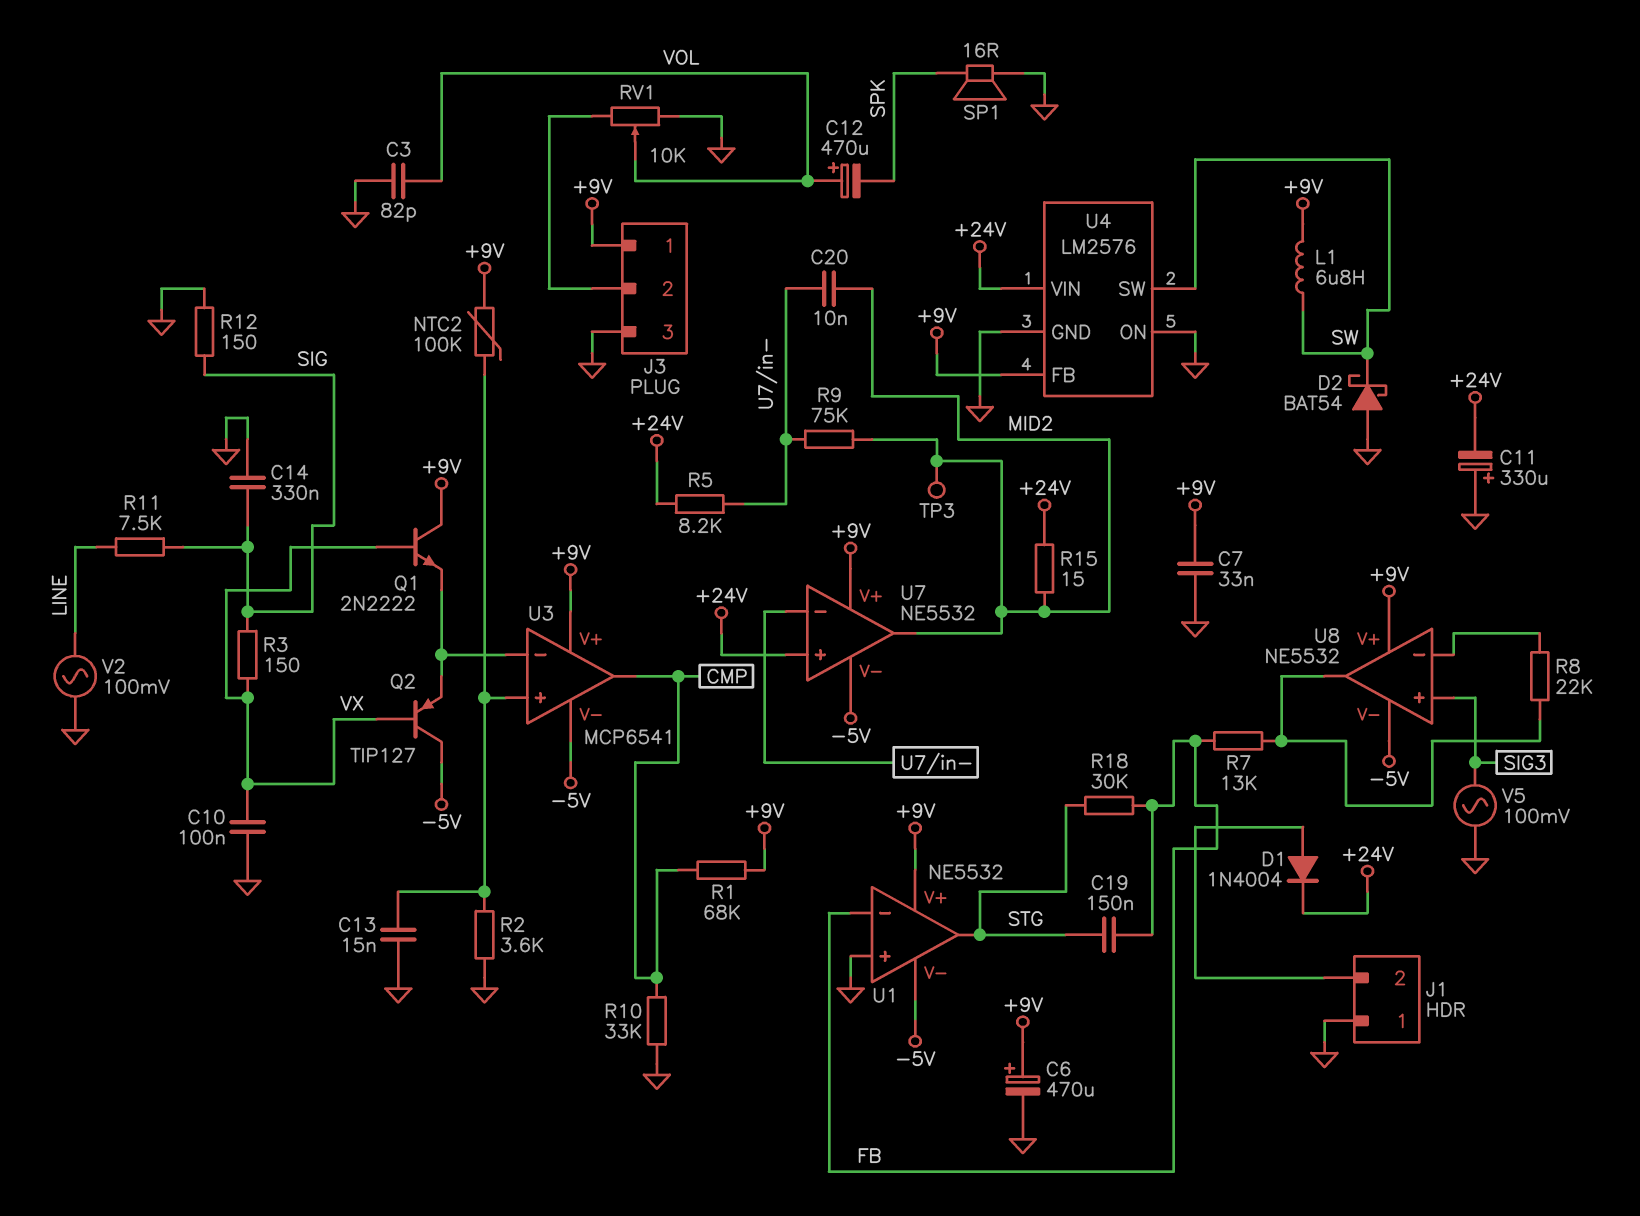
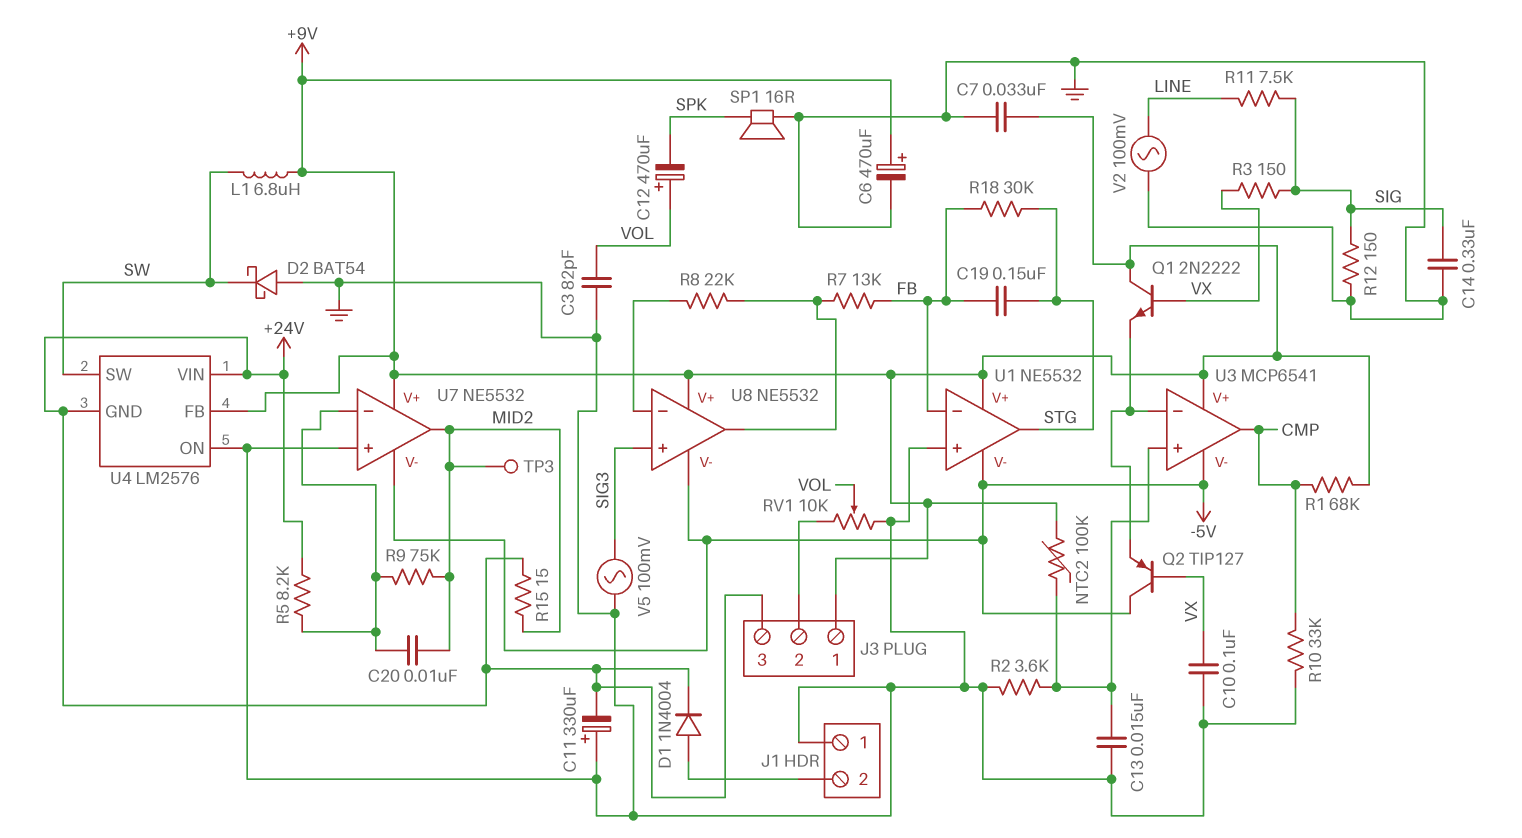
J3 pin 3: GND -> +24V
U4 pin GND: GND -> +24V
U7 pin in+: +24V -> GND

